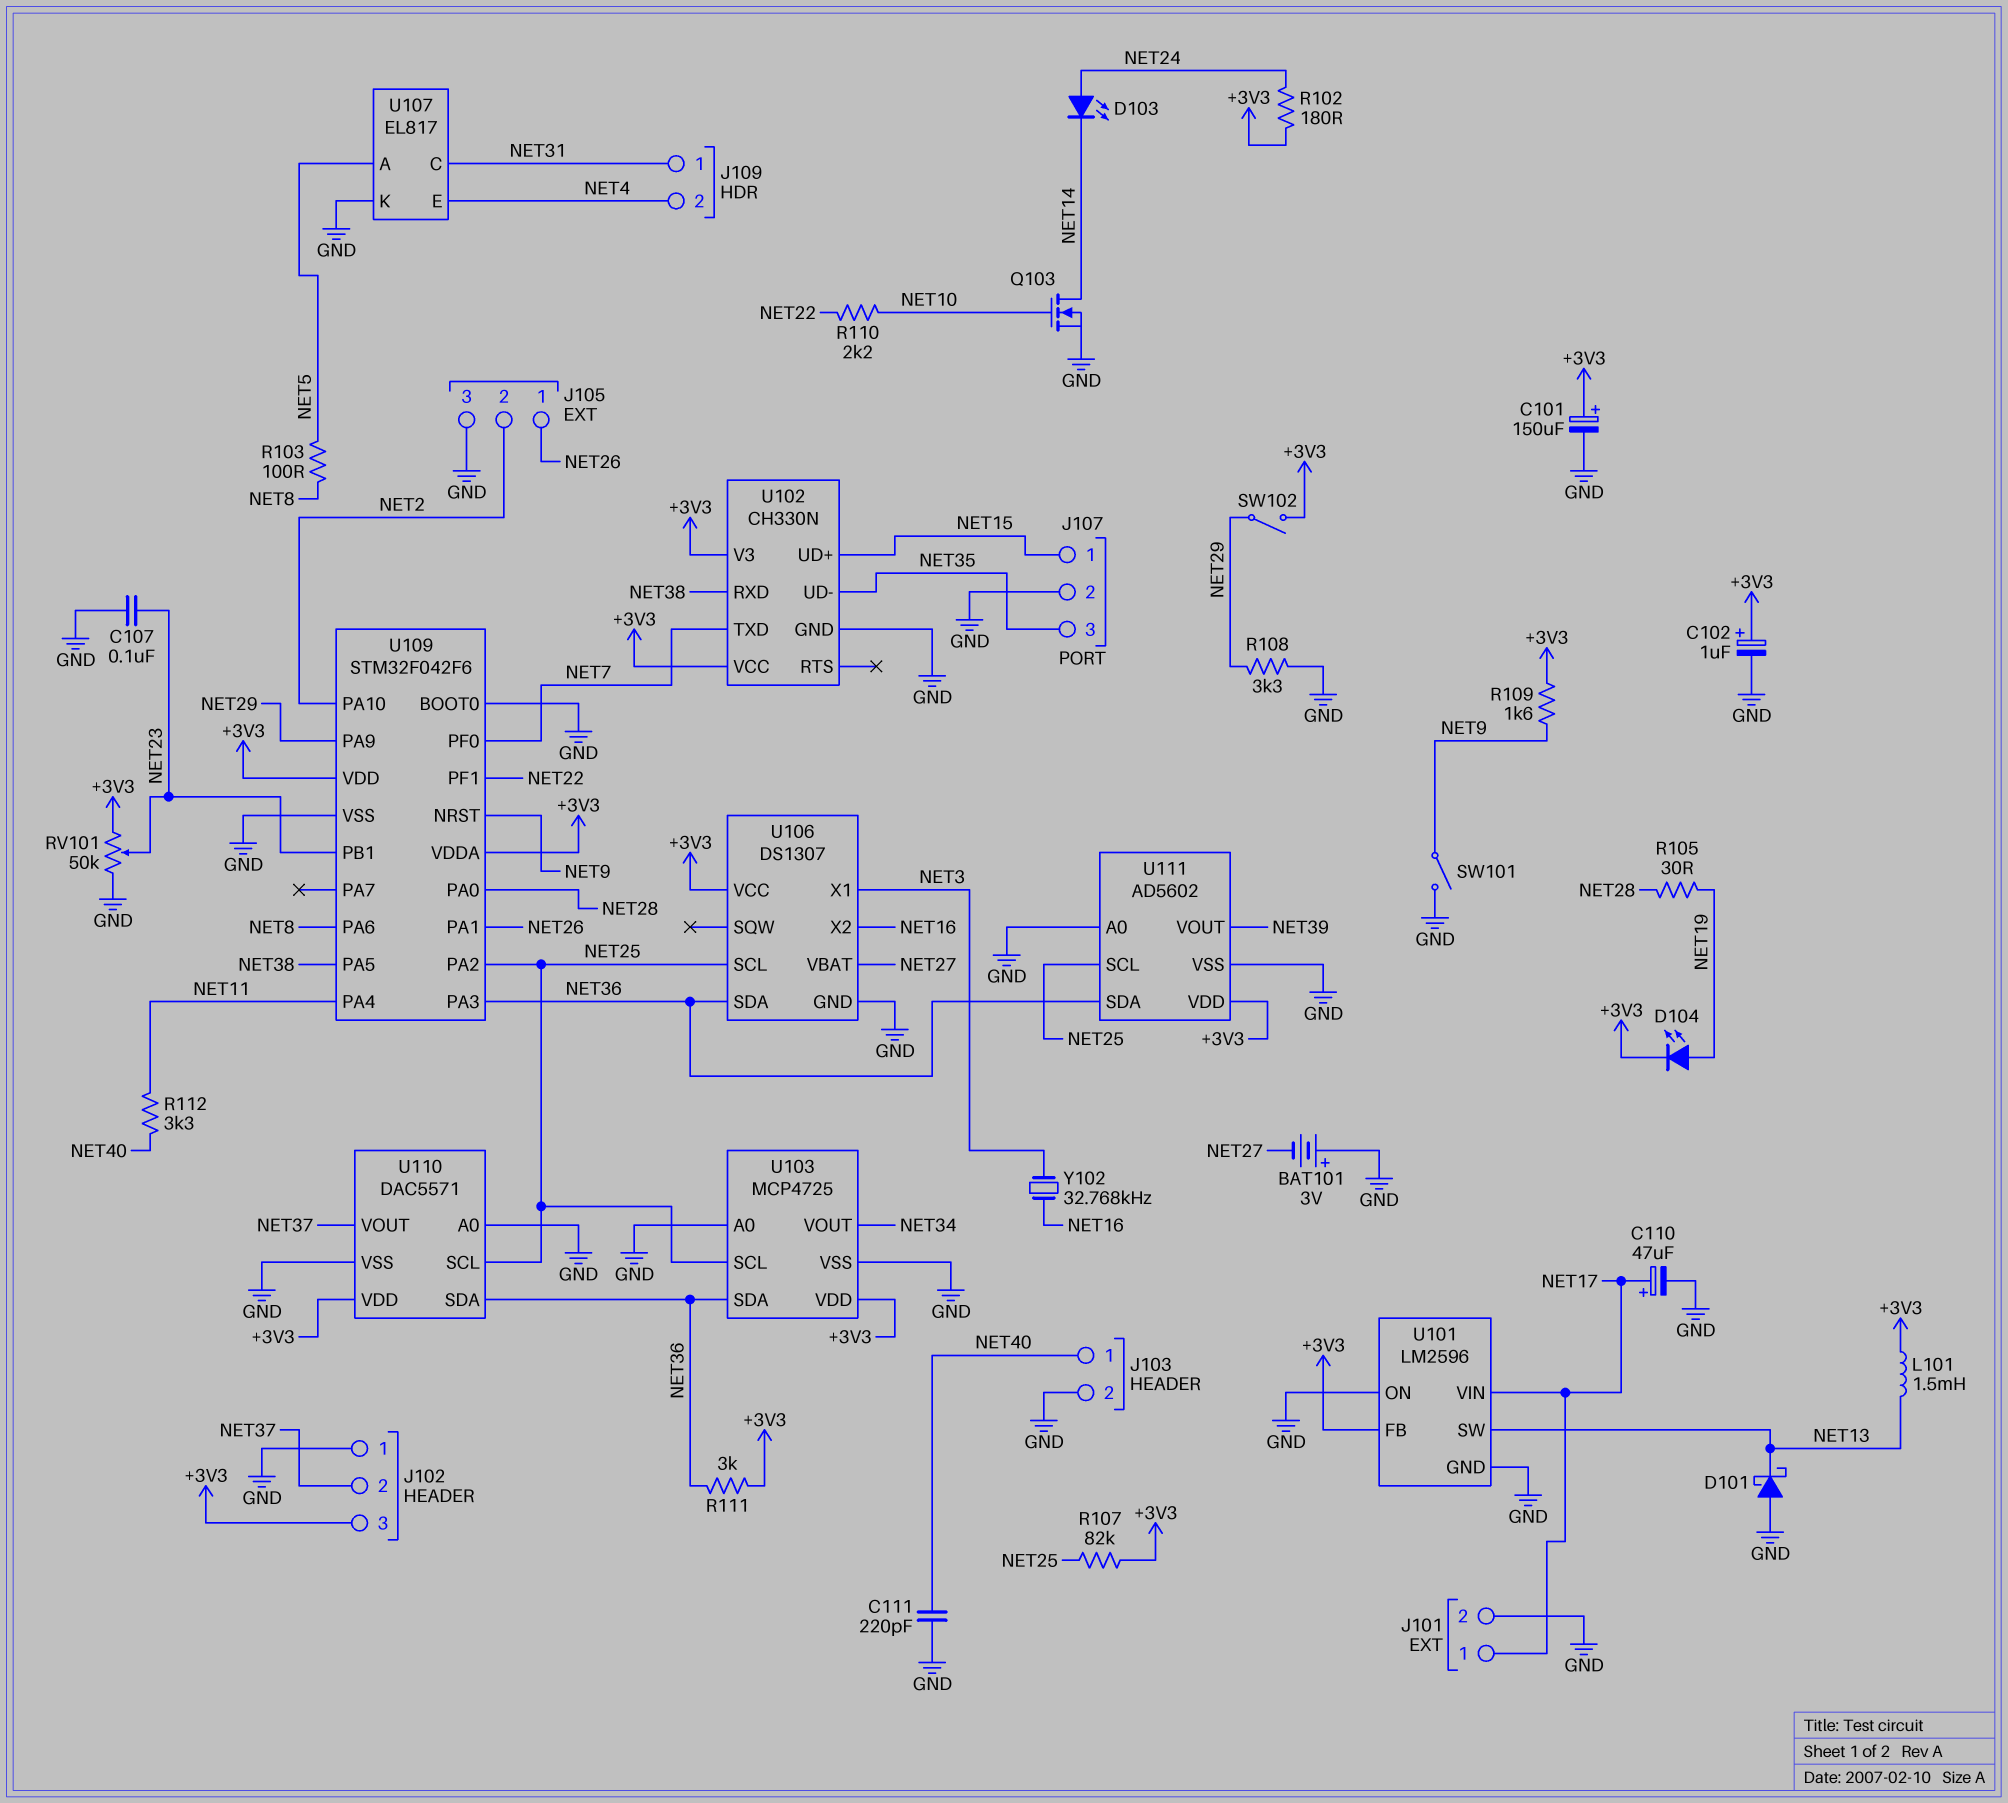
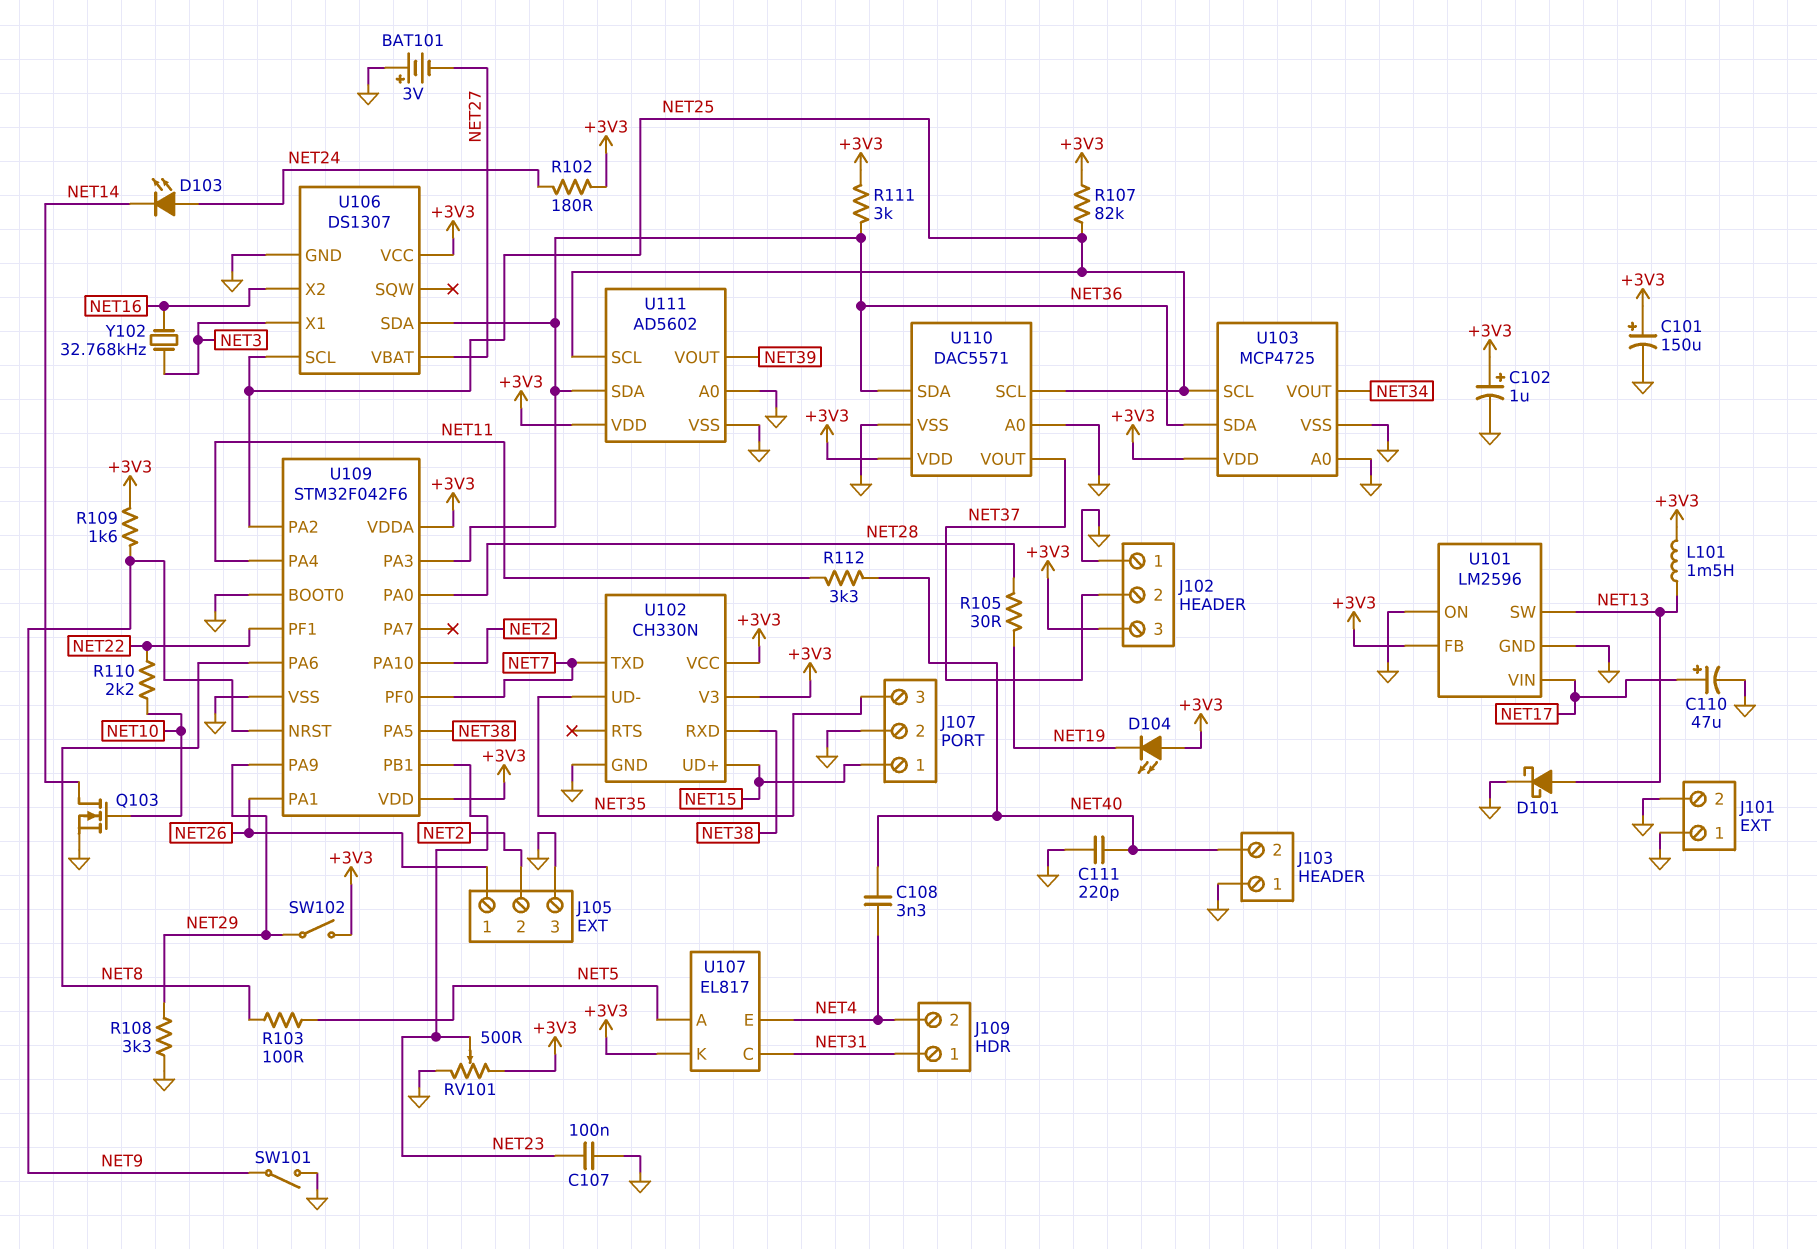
C108: none -> 3.3nF (NET4, NET40)
D101: schottky (A GND, K NET13) -> schottky (A NET13, K GND)
D104: LED (A NET19, K +3V3) -> LED (A +3V3, K NET19)
J101 pin 1: NET17 -> GND
J103 pin 1: NET40 -> GND
J103 pin 2: GND -> NET40
RV101: 50k (+3V3, GND, wiper NET23) -> 500 (+3V3, GND, wiper NET23)
U107 pin K: GND -> +3V3

